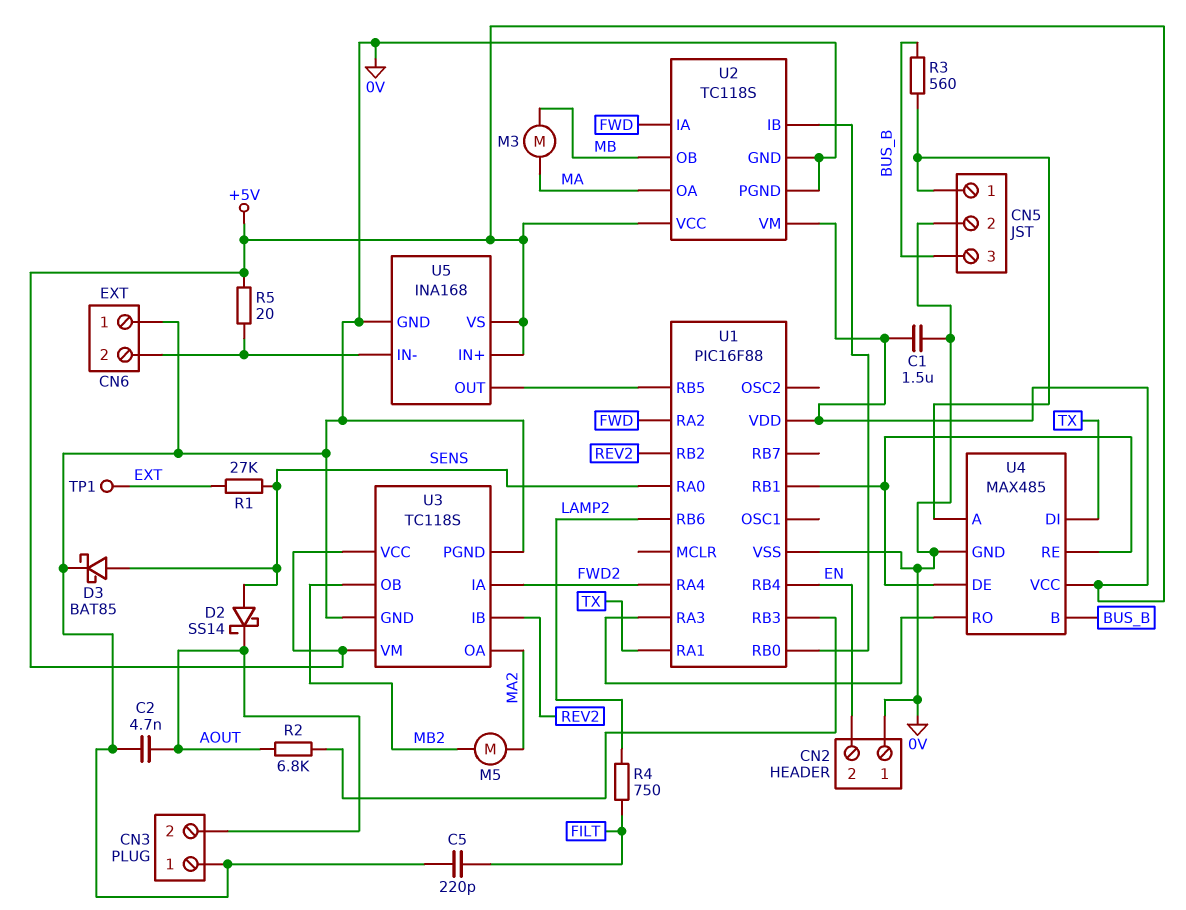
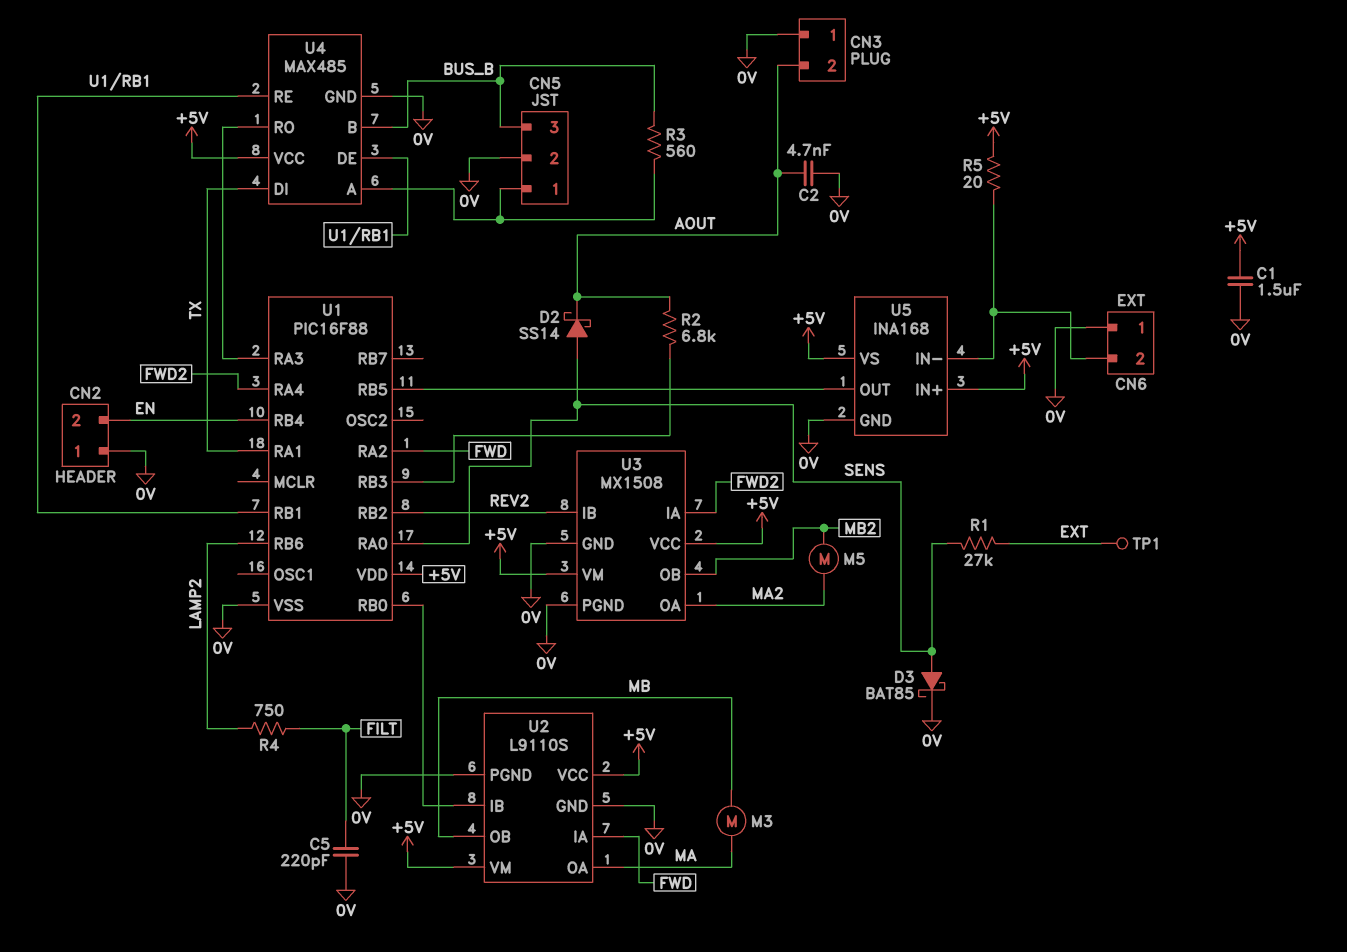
U2: TC118S -> L9110S
U3: TC118S -> MX1508

